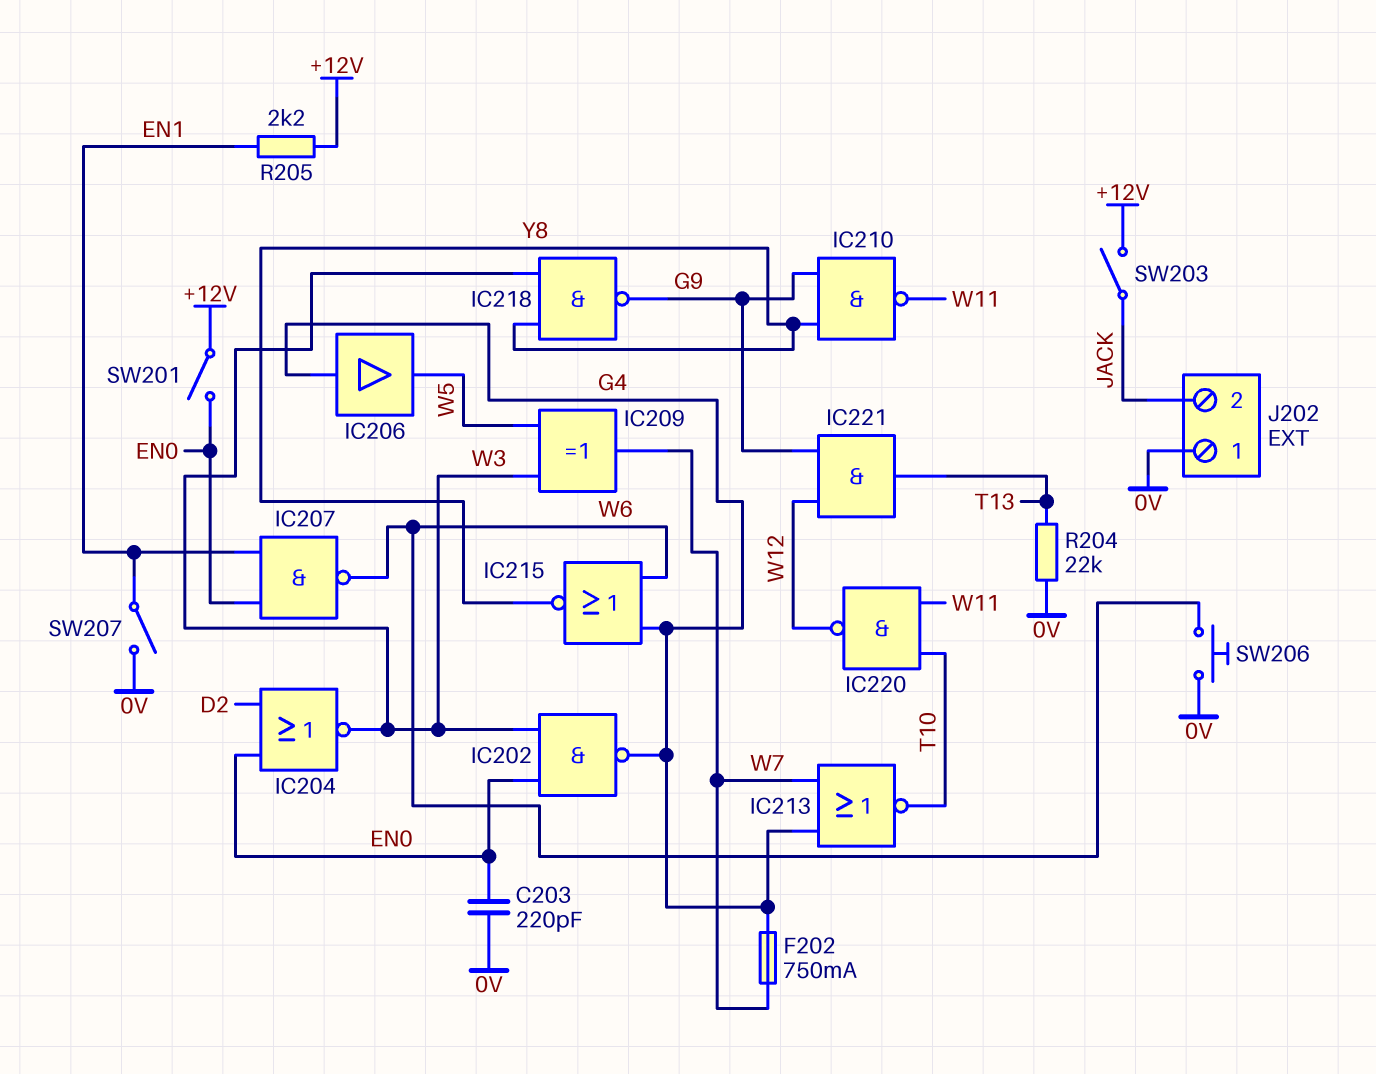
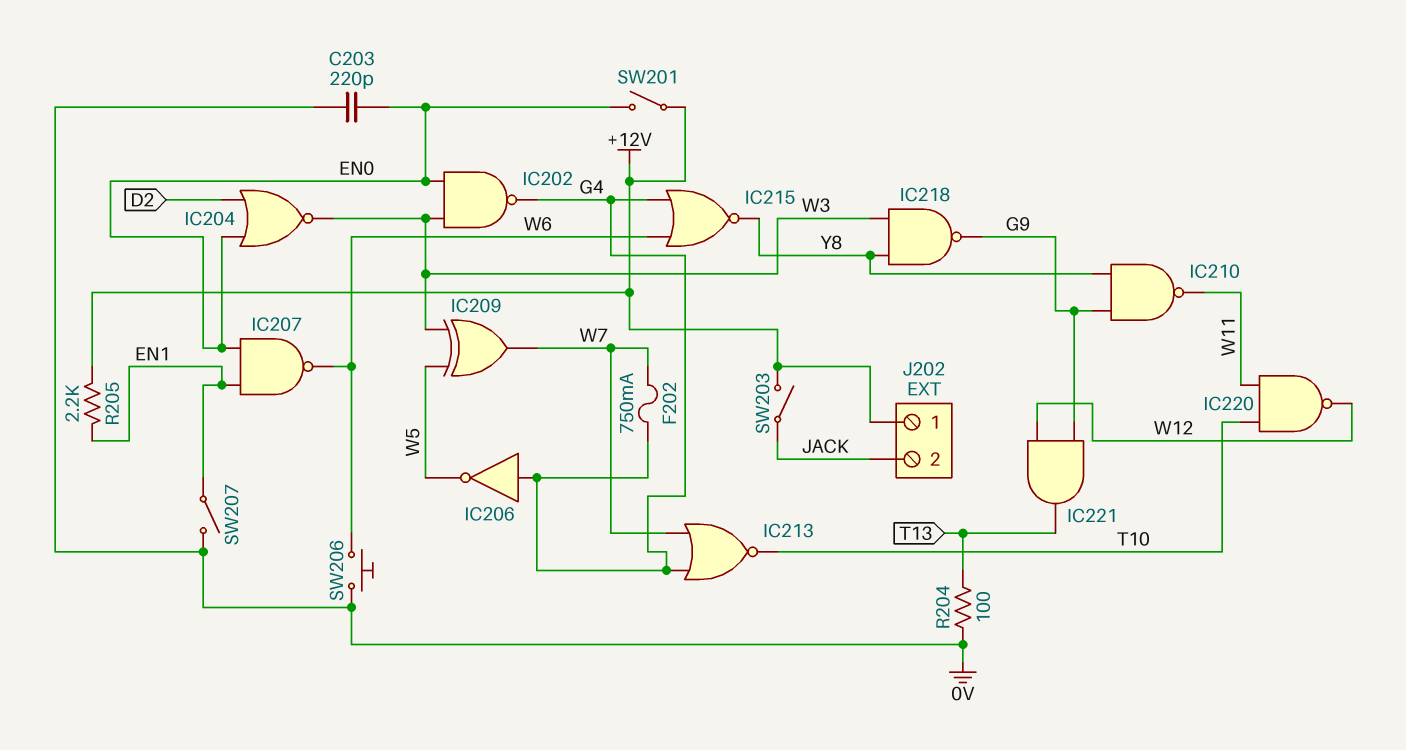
IC206: buffer (in G4, out W5) -> NOT (in G4, out W5)
J202 pin 1: 0V -> +12V
R204: 22k (0V, T13) -> 100 (0V, T13)

